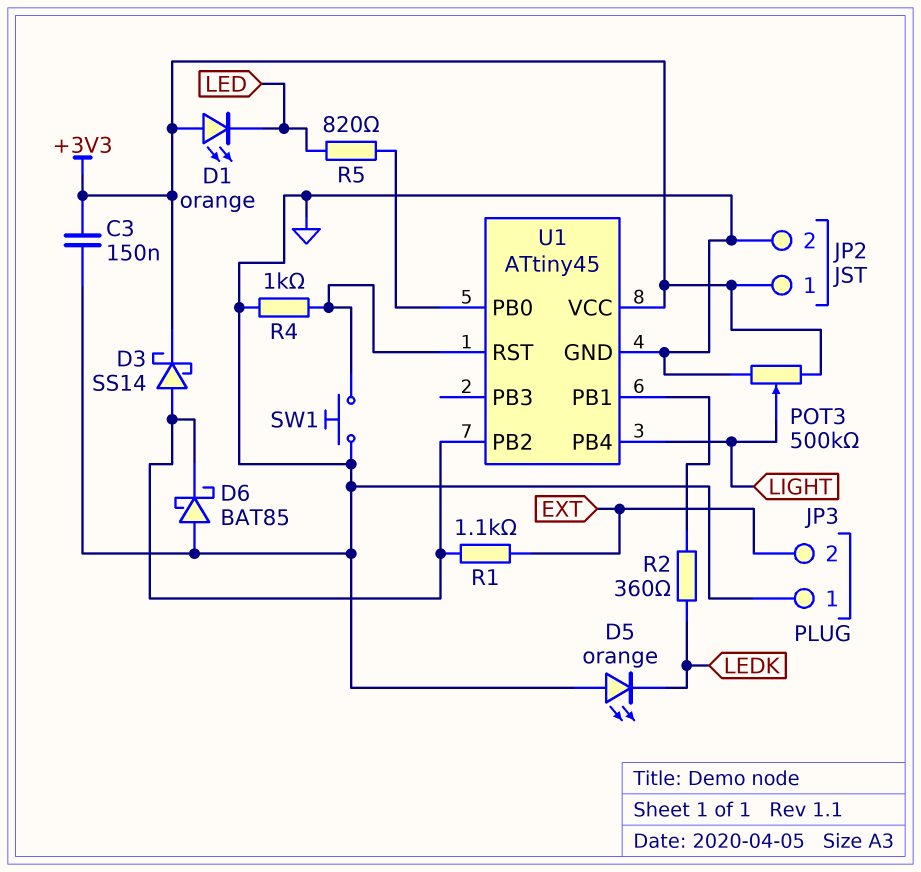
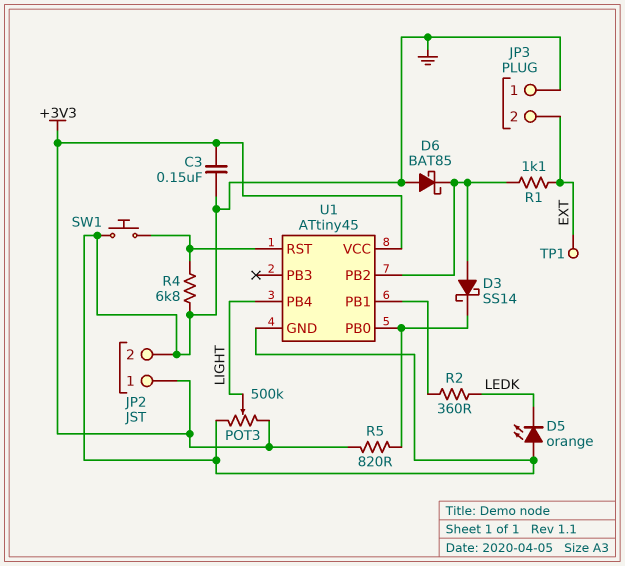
D1: LED orange (A +3V3, K LED) -> none
D3: schottky SS14 (A U1/PB2, K +3V3) -> schottky SS14 (A U1/PB2, K U1/PB0)
R4: 1k (GND, U1/RST) -> 6.8k (GND, U1/RST)
R5: 820 (LED, U1/PB0) -> 820 (+3V3, U1/PB0)
TP1: none -> test point (EXT)

